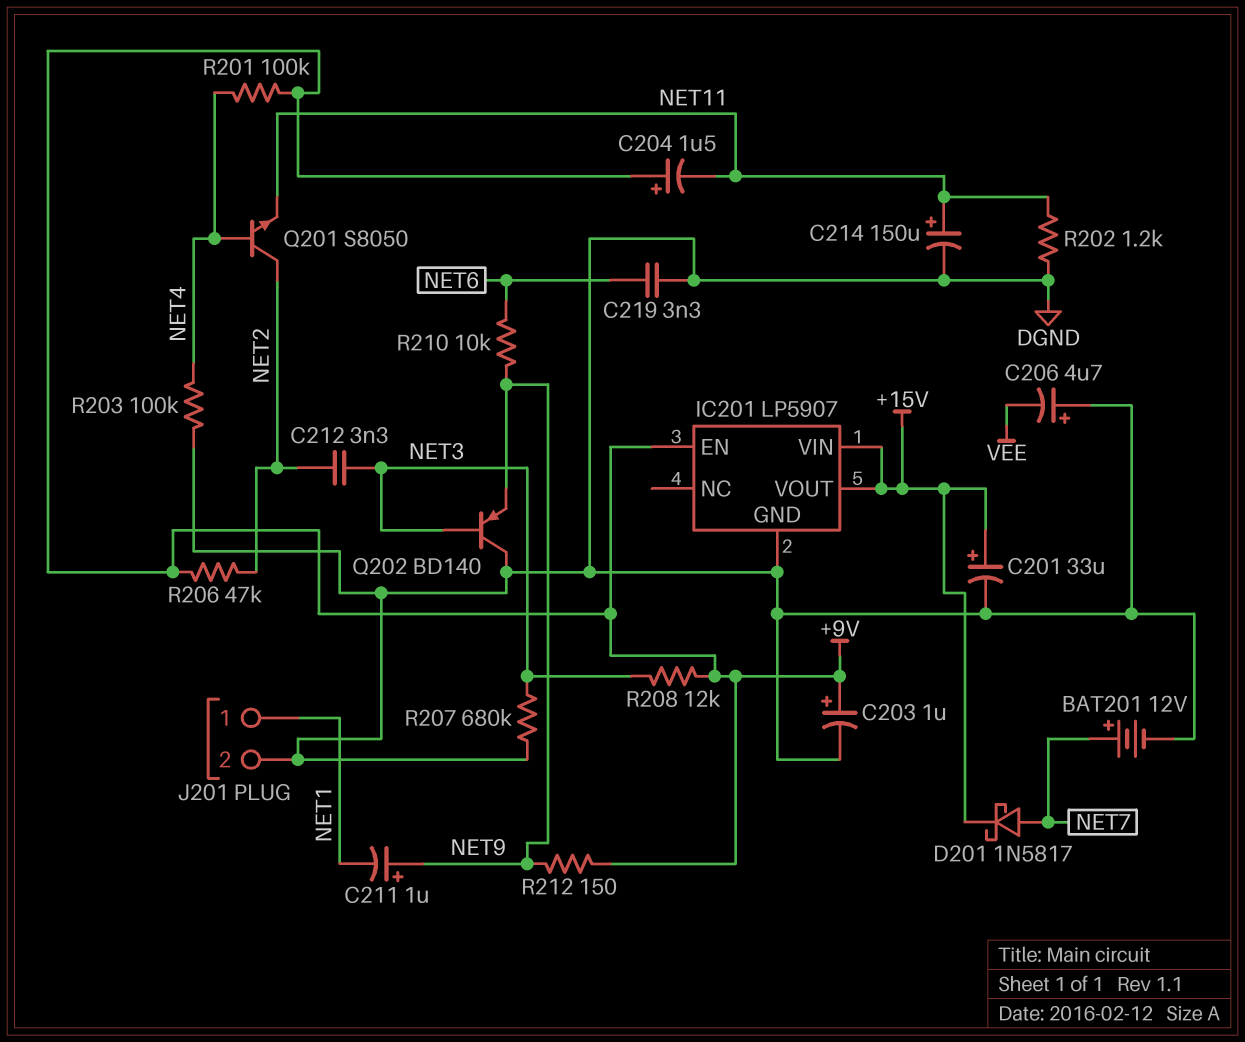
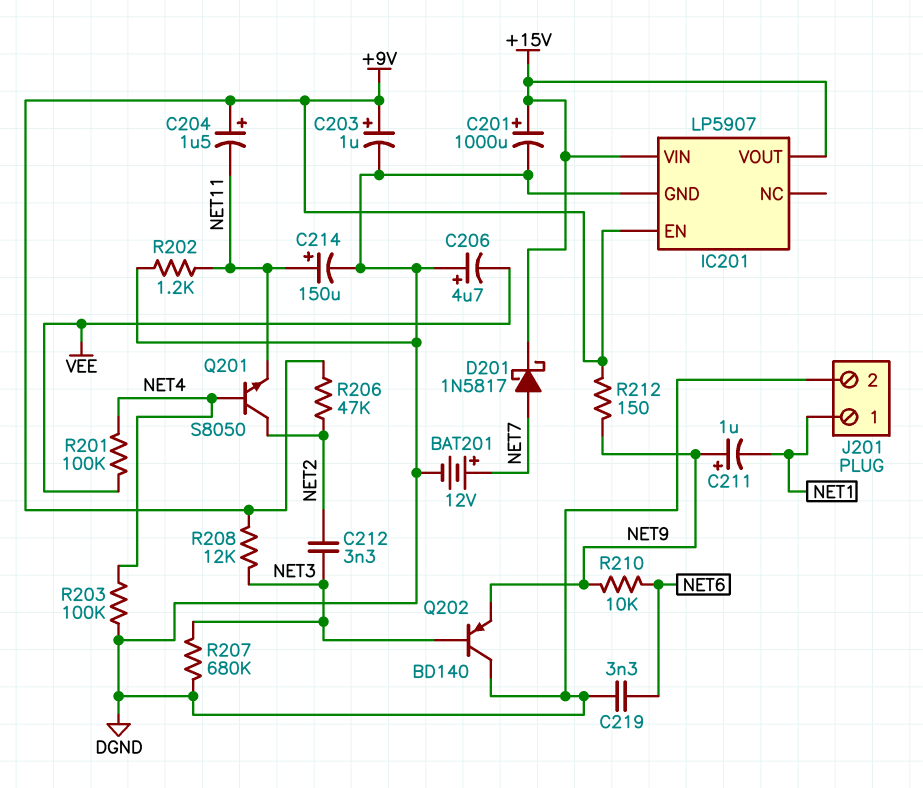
C201: 33uF (plus +15V, minus DGND) -> 1000uF (plus +15V, minus DGND)
R201: 100k (+9V, NET4) -> 100k (NET4, VEE)

